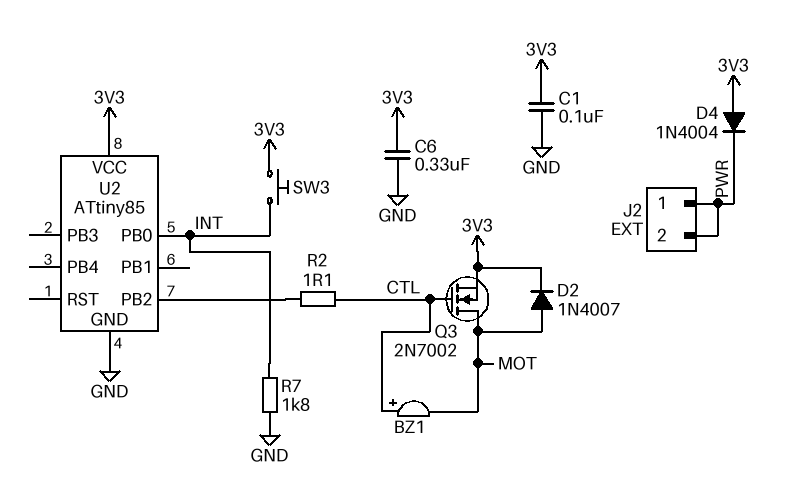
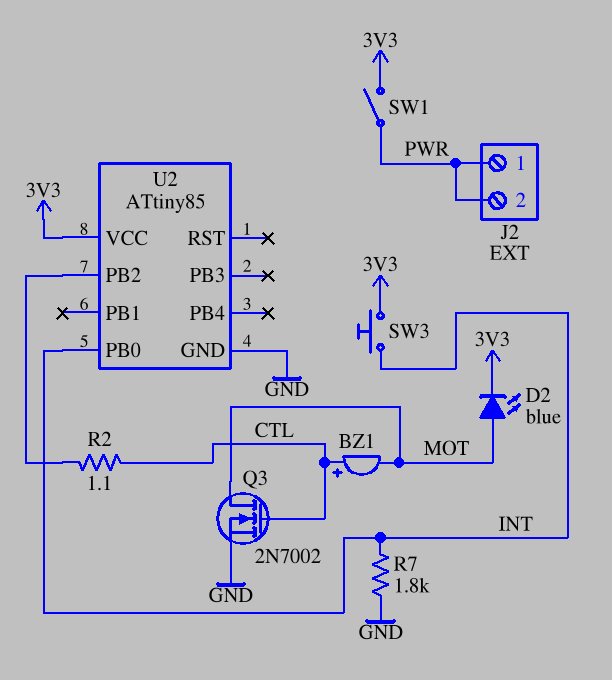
C1: 100nF (3V3, GND) -> none
C6: 330nF (3V3, GND) -> none
D2: diode 1N4007 (A MOT, K 3V3) -> LED blue (A MOT, K 3V3)
D4: diode 1N4004 (A 3V3, K PWR) -> none
Q3: NMOS 2N7002 (G CTL, D MOT, S 3V3) -> NMOS 2N7002 (G CTL, D MOT, S GND)
SW1: none -> switch (3V3, PWR)

